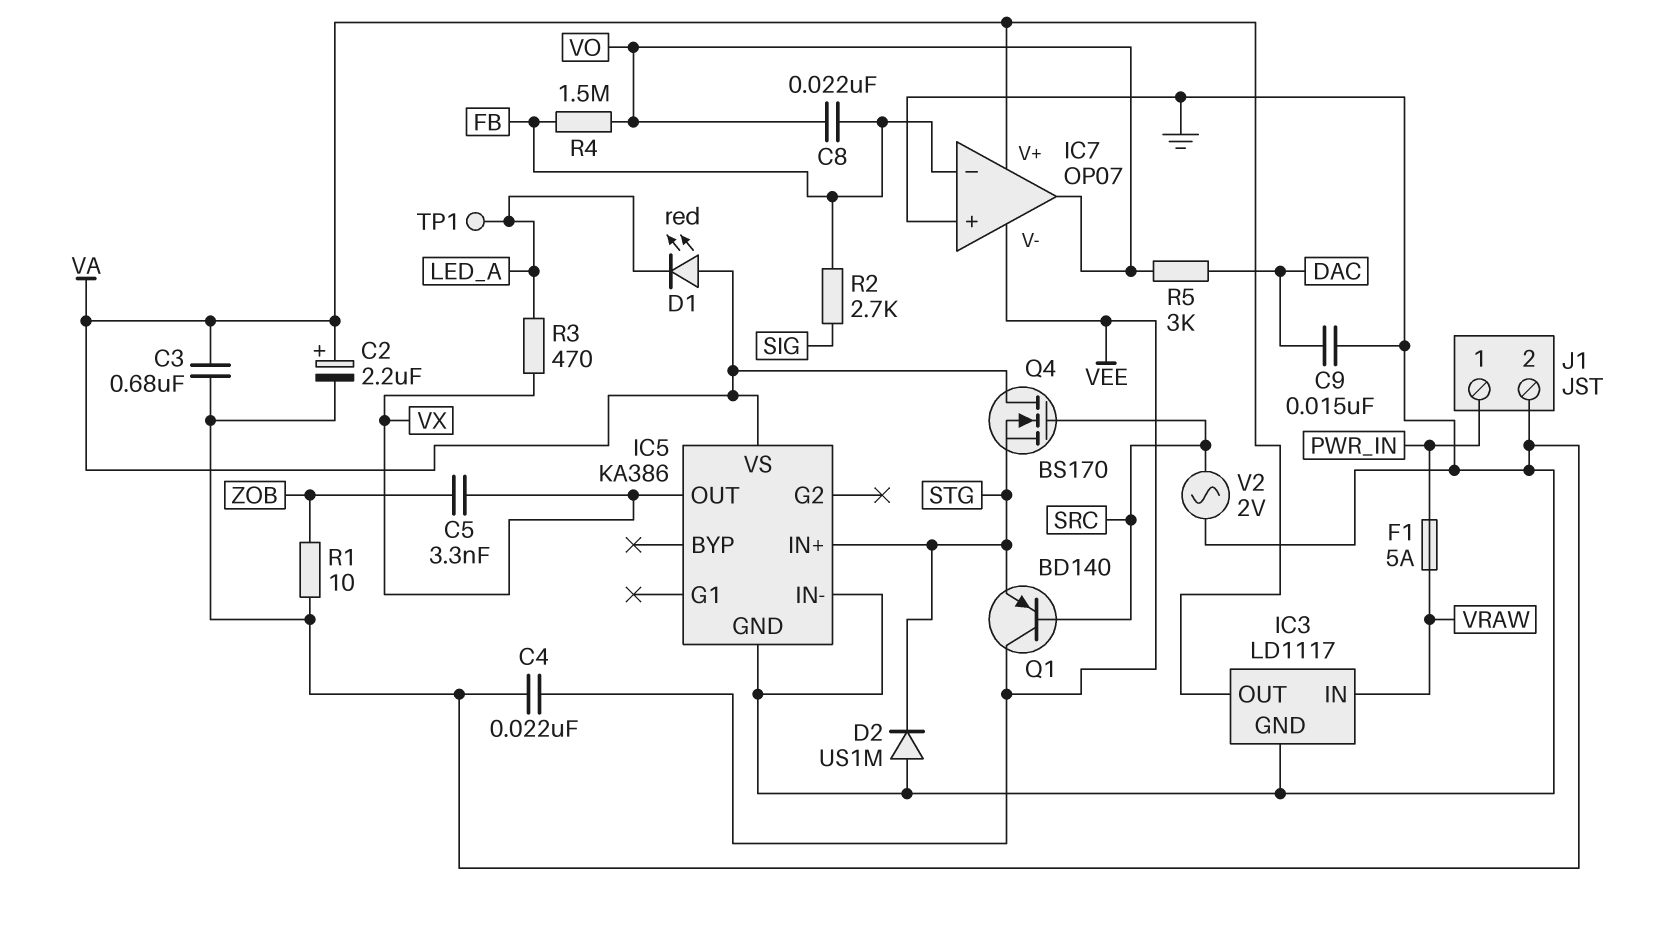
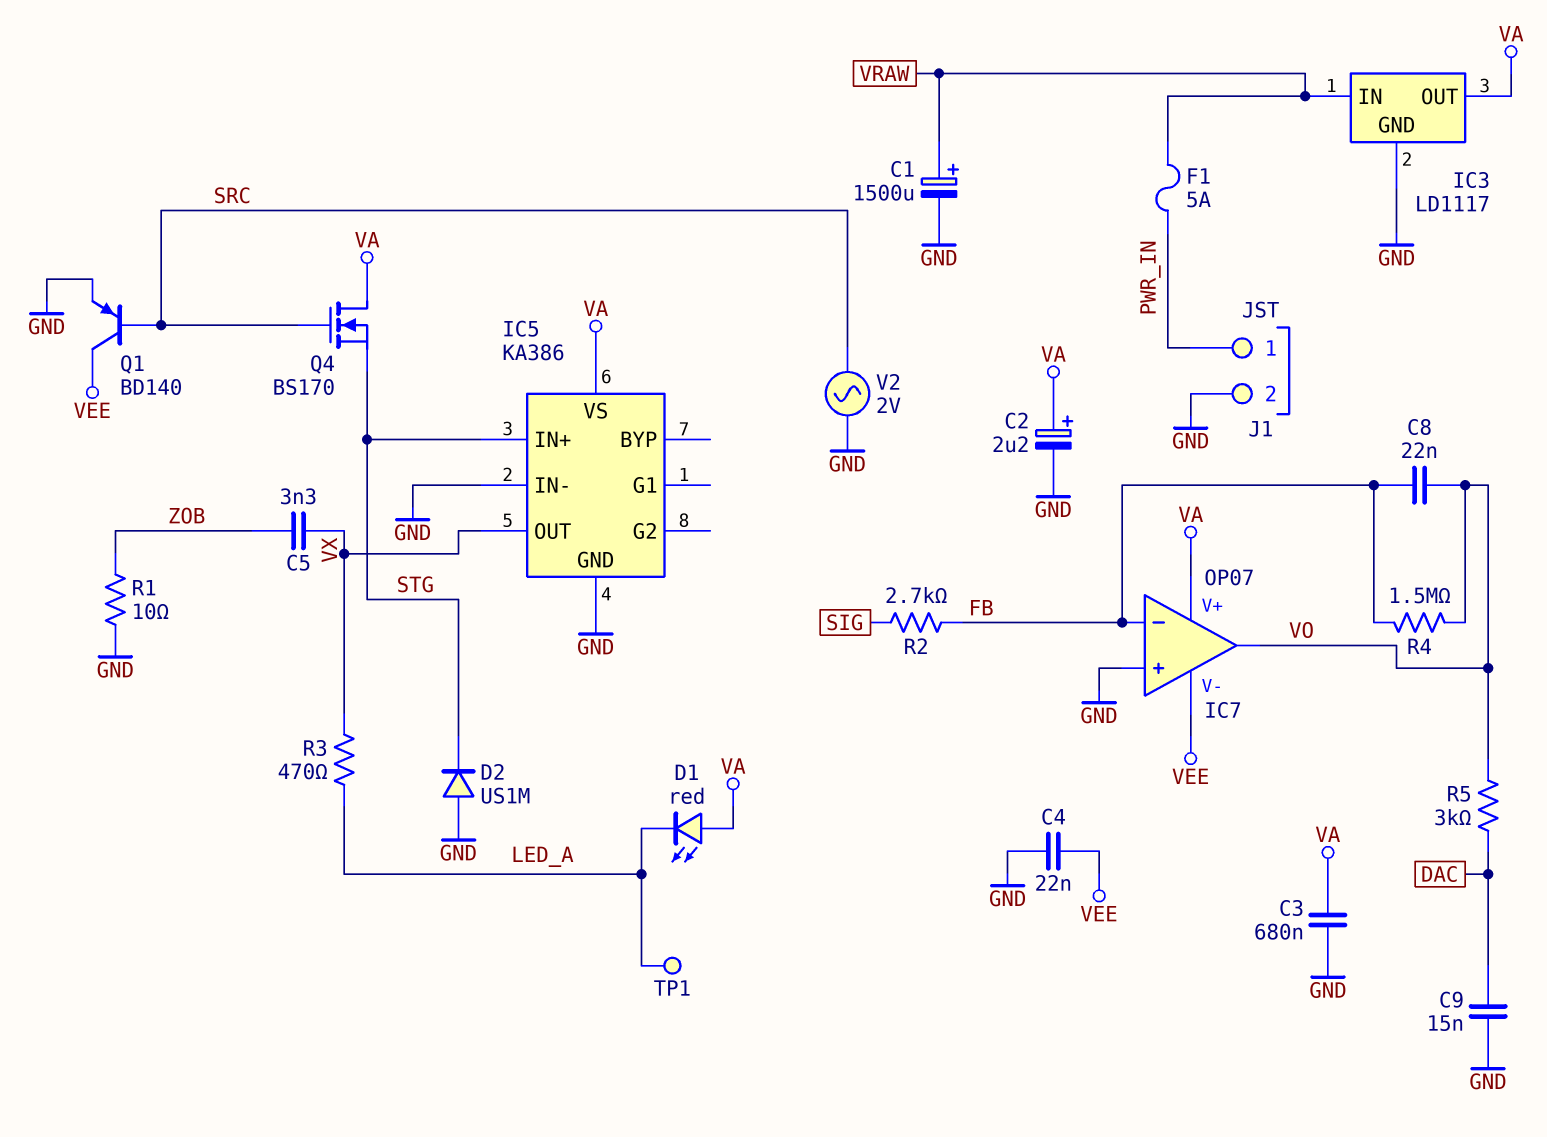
C1: none -> 1500uF (plus VRAW, minus GND)
Q1: PNP BD140 (B SRC, C VEE, E STG) -> PNP BD140 (B SRC, C VEE, E GND)

